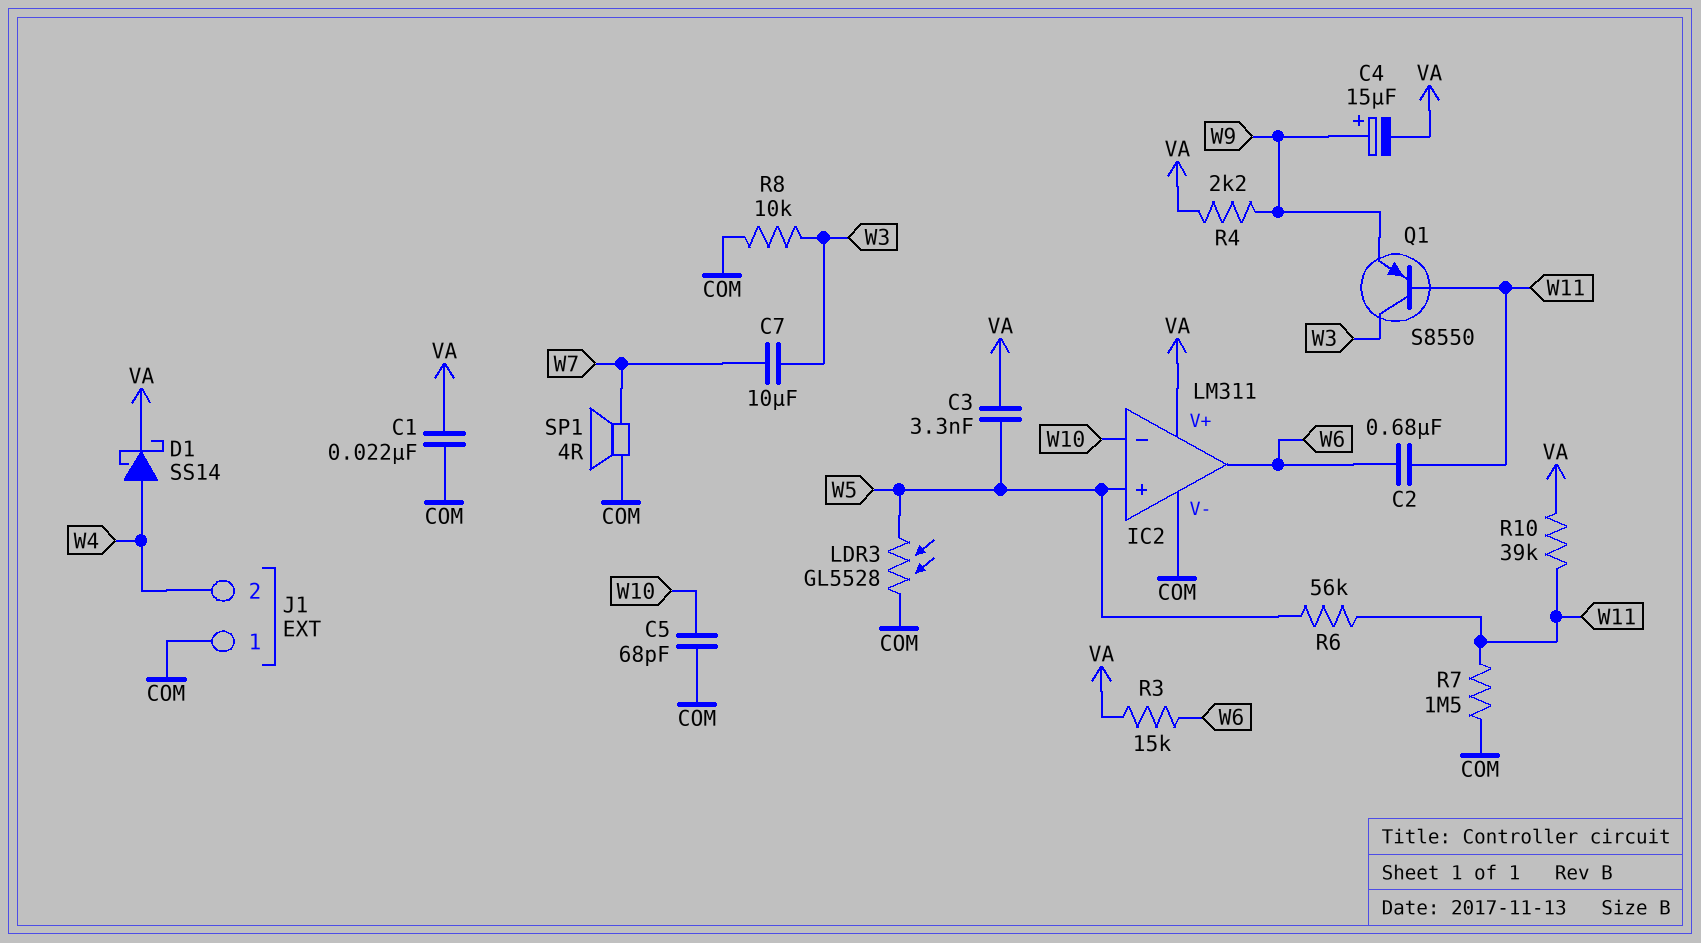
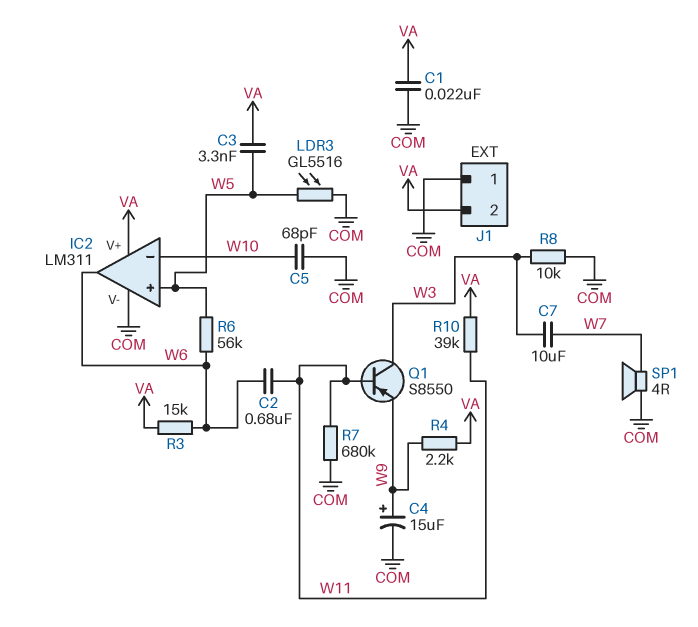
C4: 15uF (plus W9, minus VA) -> 15uF (plus W9, minus COM)
D1: schottky SS14 (A W4, K VA) -> none
J1 pin 2: W4 -> VA
LDR3: GL5528 (COM, W5) -> GL5516 (COM, W5)
R6: 56k (W5, W11) -> 56k (W5, W6)
R7: 1.5M (COM, W11) -> 680k (COM, W11)

